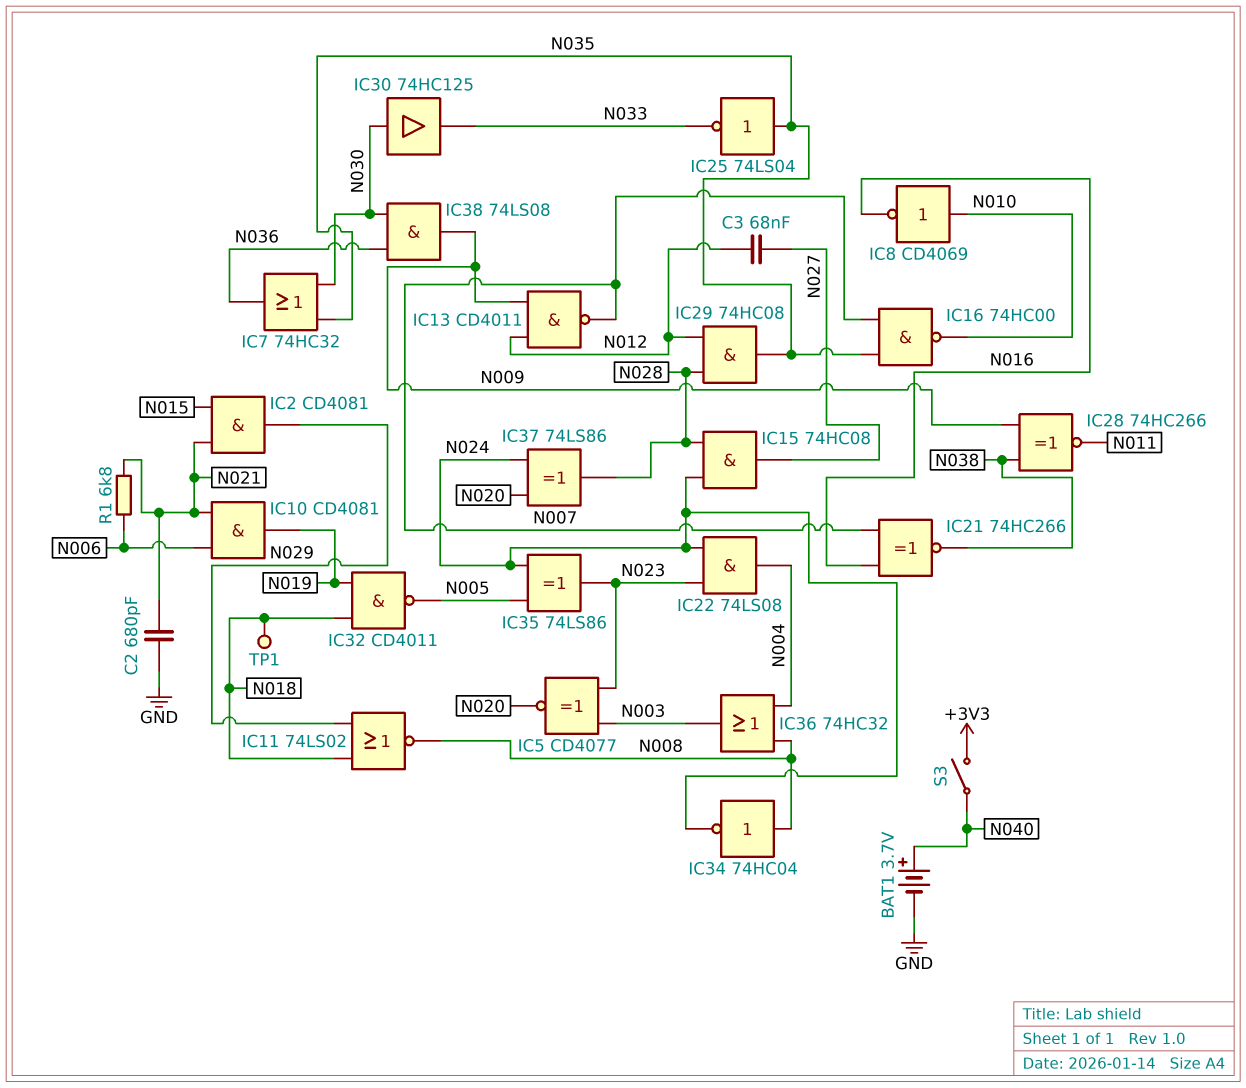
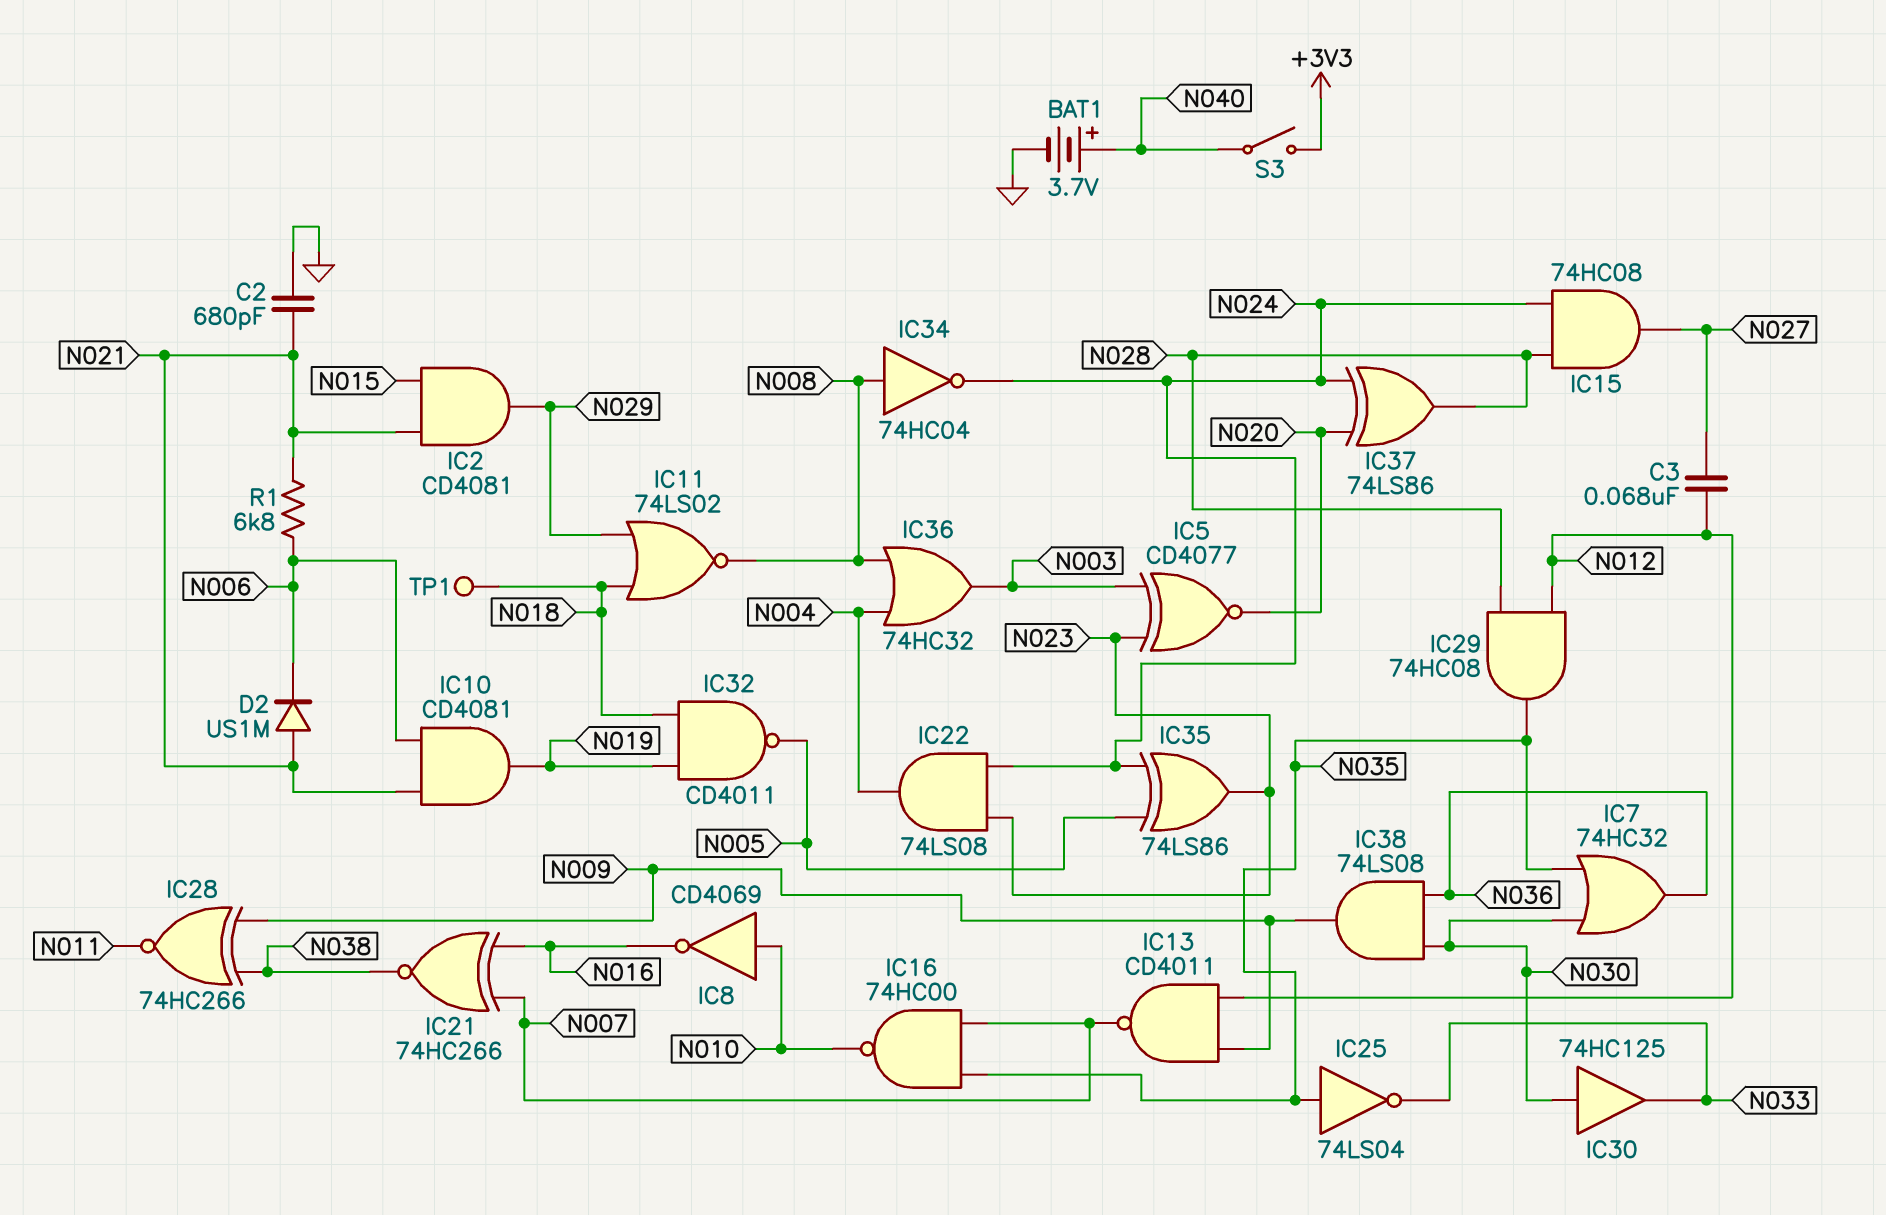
D2: none -> diode US1M (A N021, K N006)

